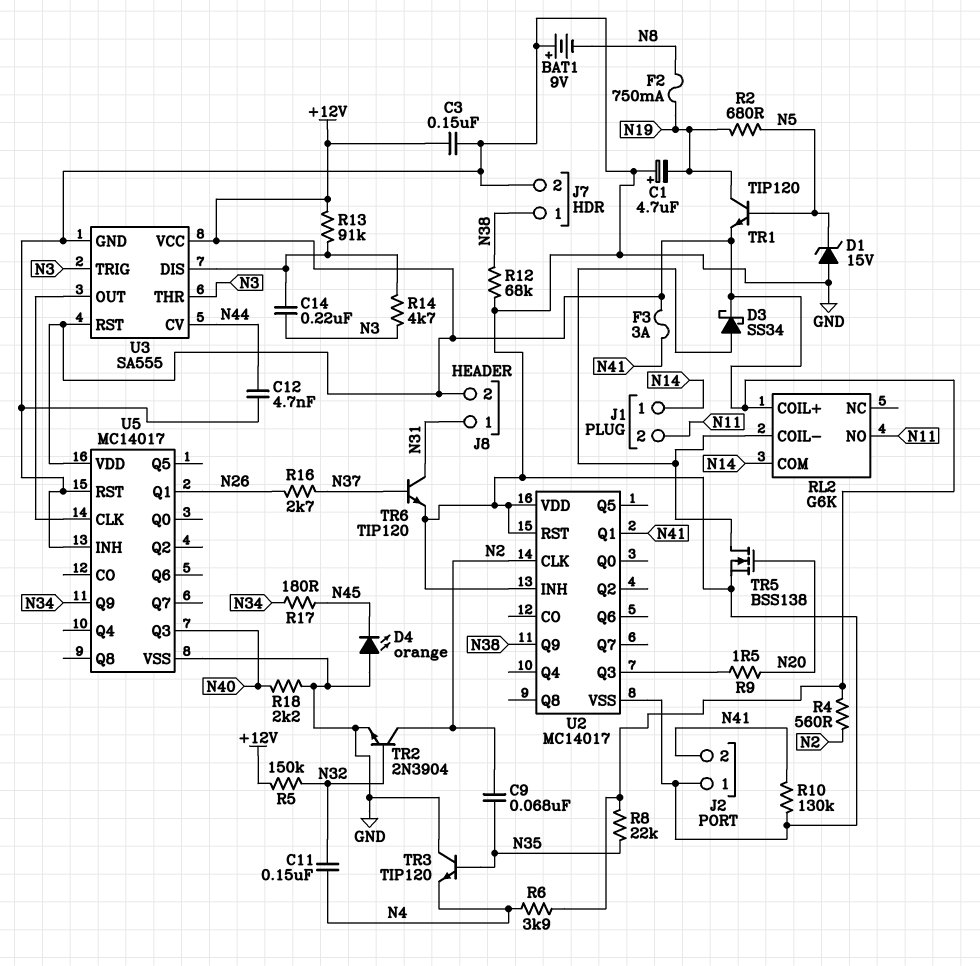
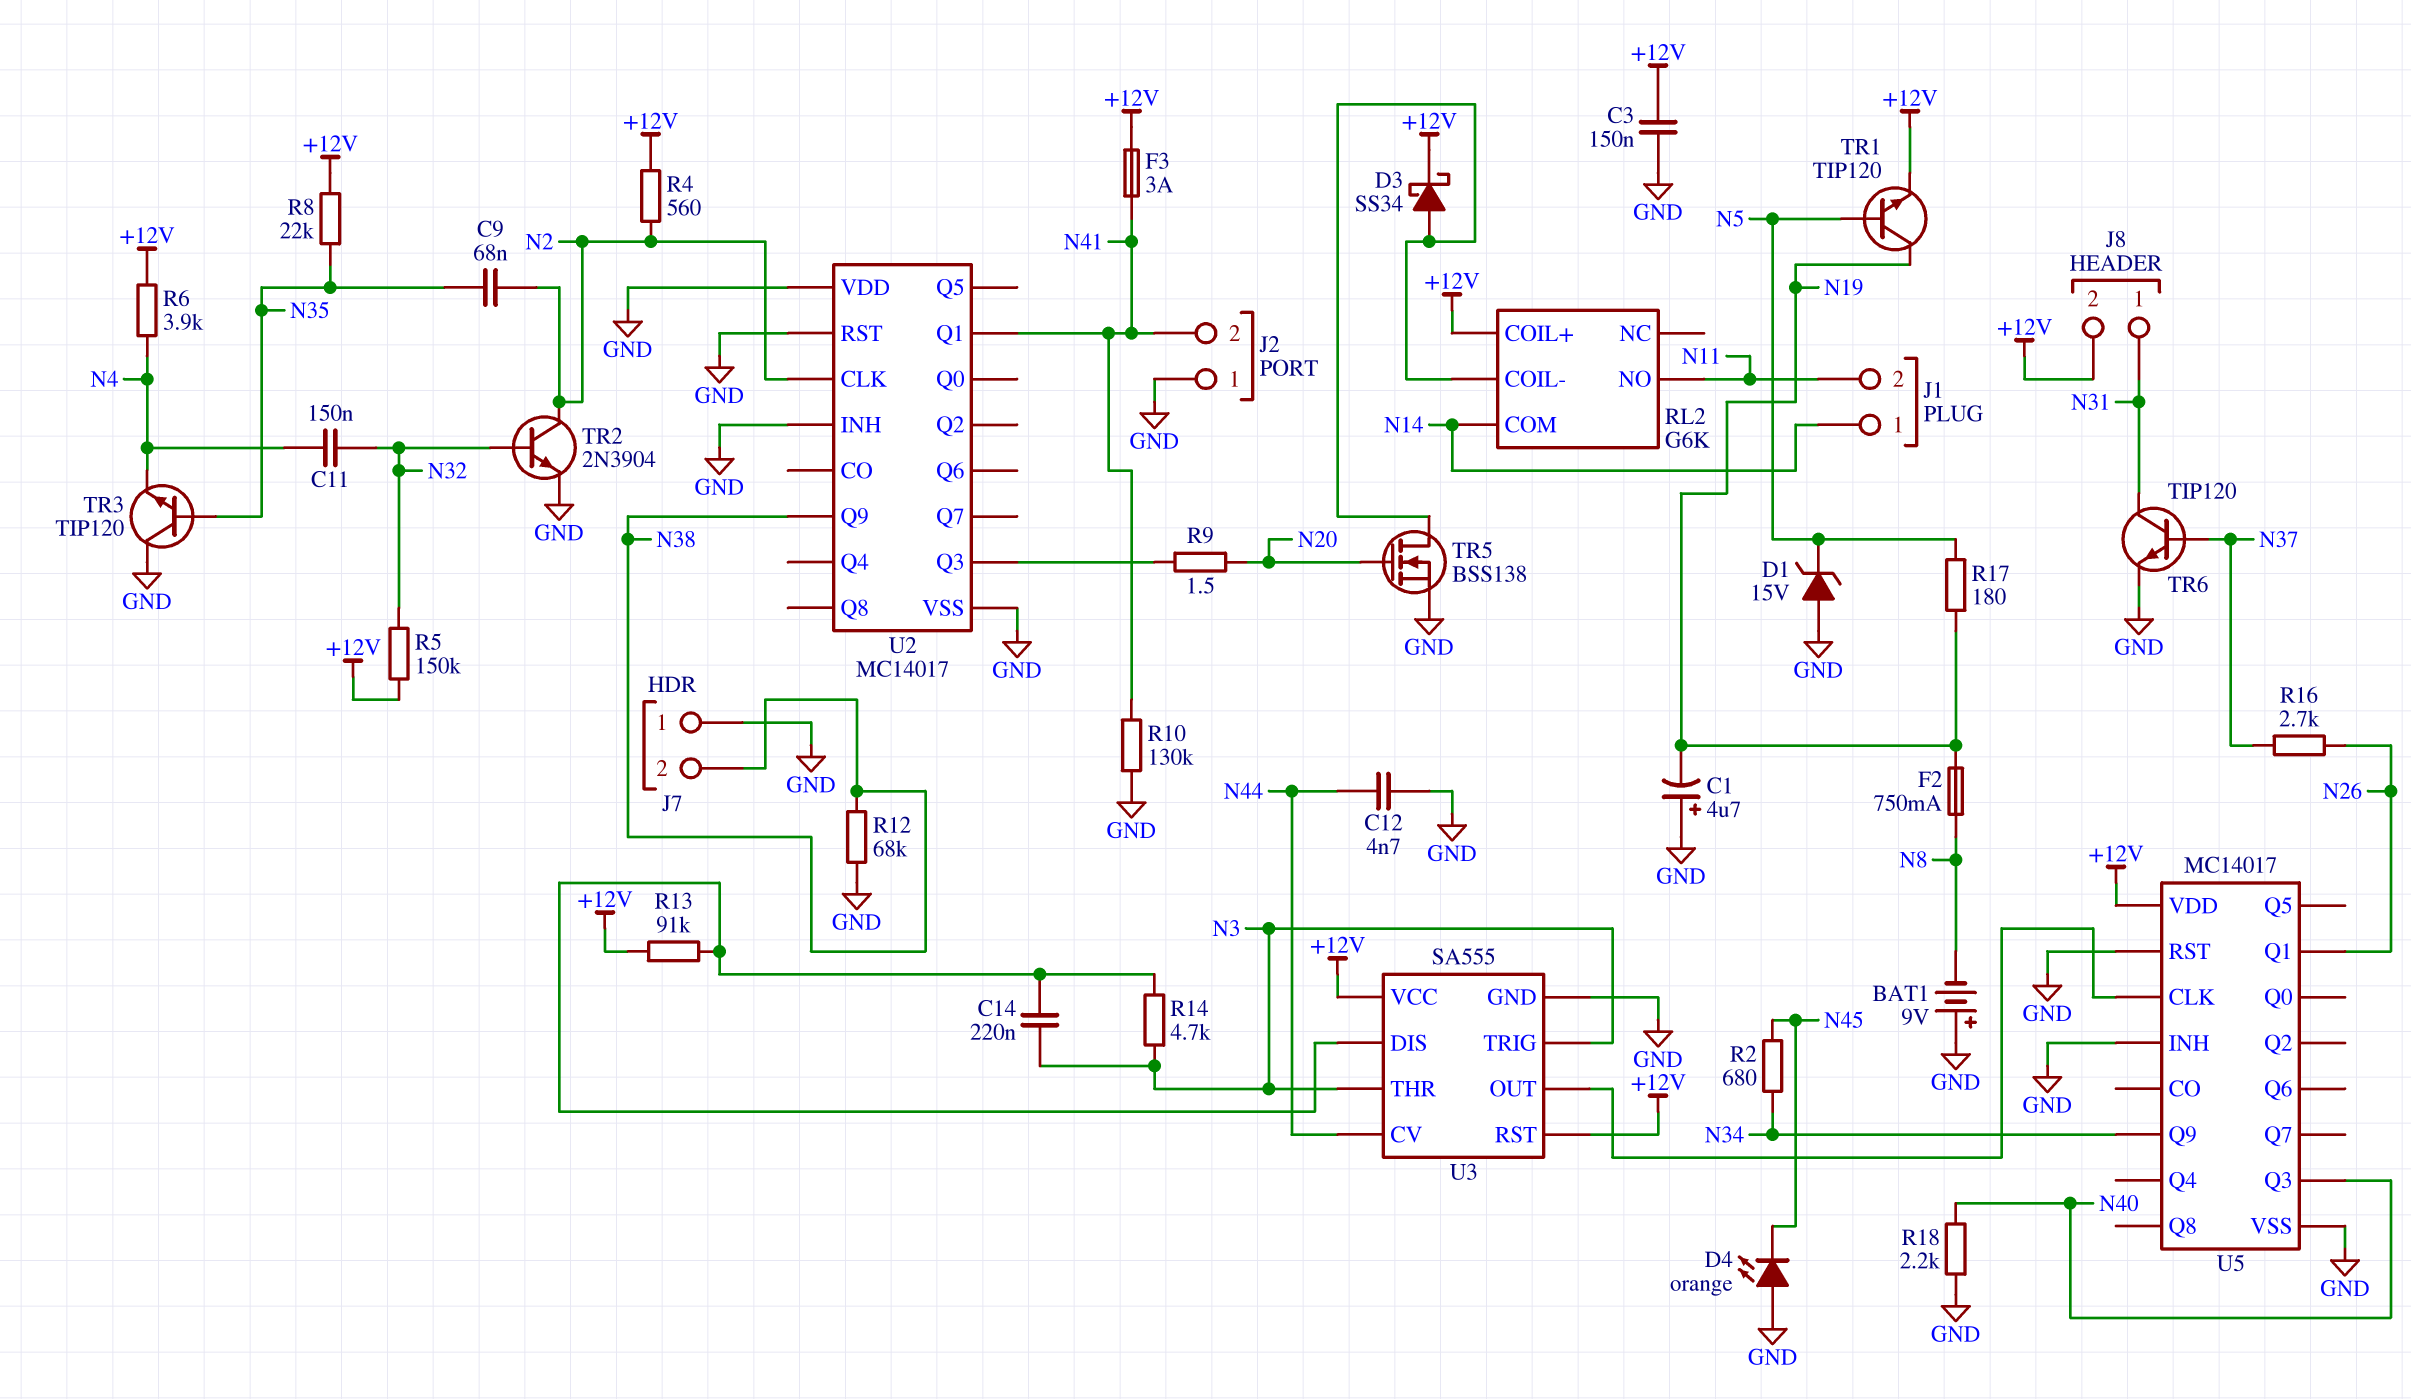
J7 pin 1: N38 -> GND
J7 pin 2: GND -> N38
R2: 680 (N5, N19) -> 680 (N34, N45)
R17: 180 (N34, N45) -> 180 (N5, N19)

